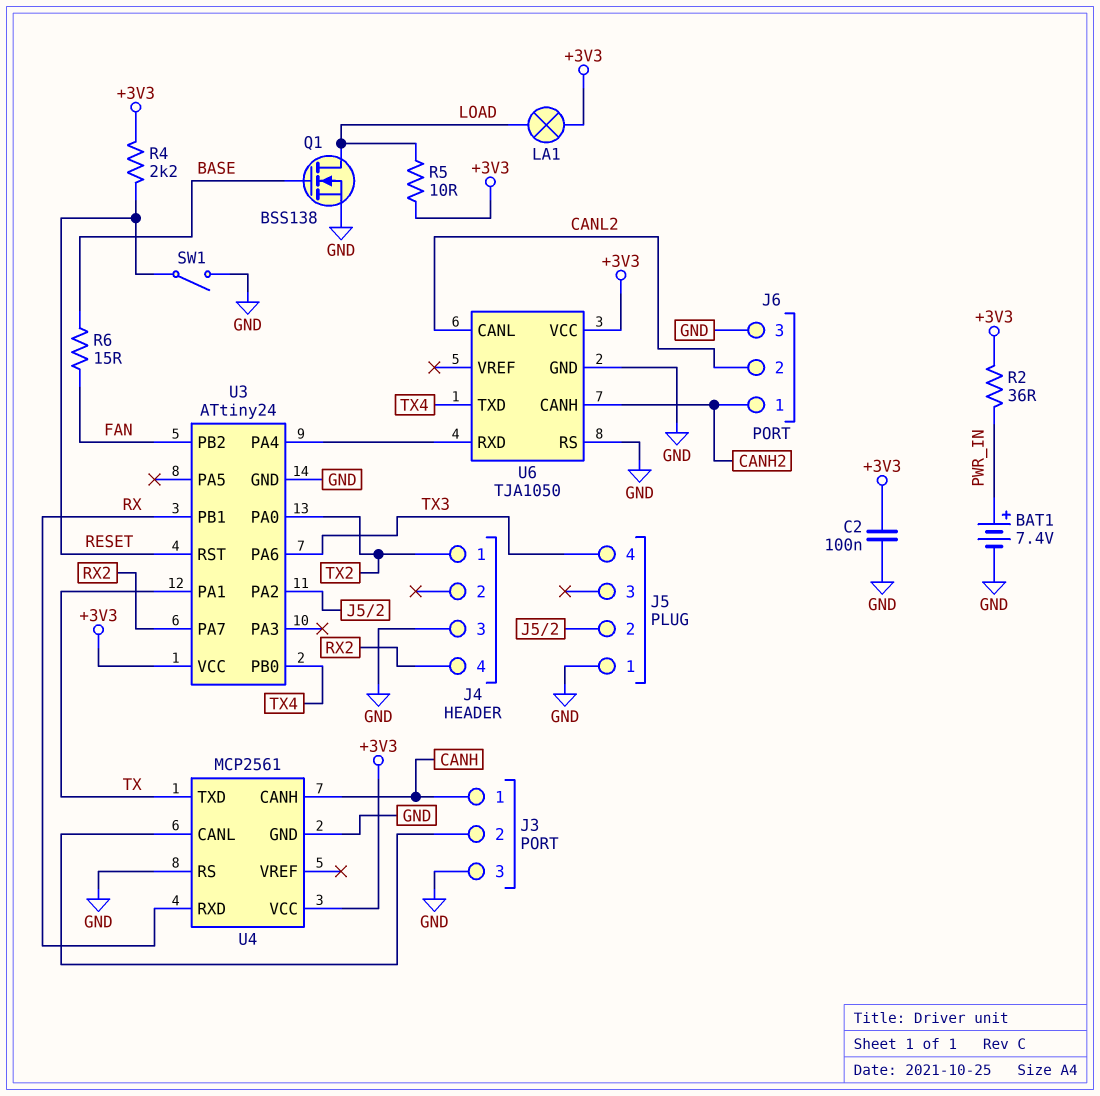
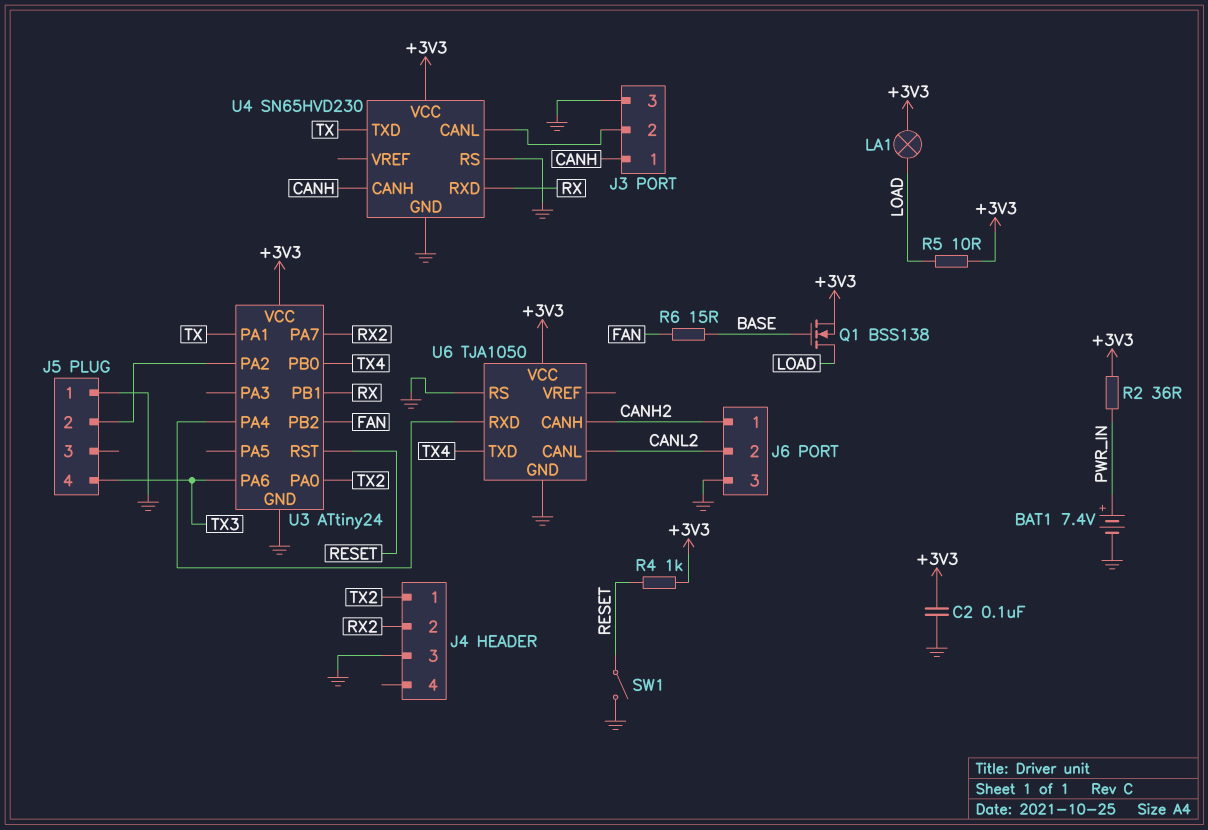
J4 pin 2: none -> RX2
J4 pin 4: RX2 -> none
Q1: NMOS BSS138 (G BASE, D LOAD, S GND) -> NMOS BSS138 (G BASE, D LOAD, S +3V3)
R4: 2.2k (+3V3, RESET) -> 1k (+3V3, RESET)
U4: MCP2561 -> SN65HVD230

